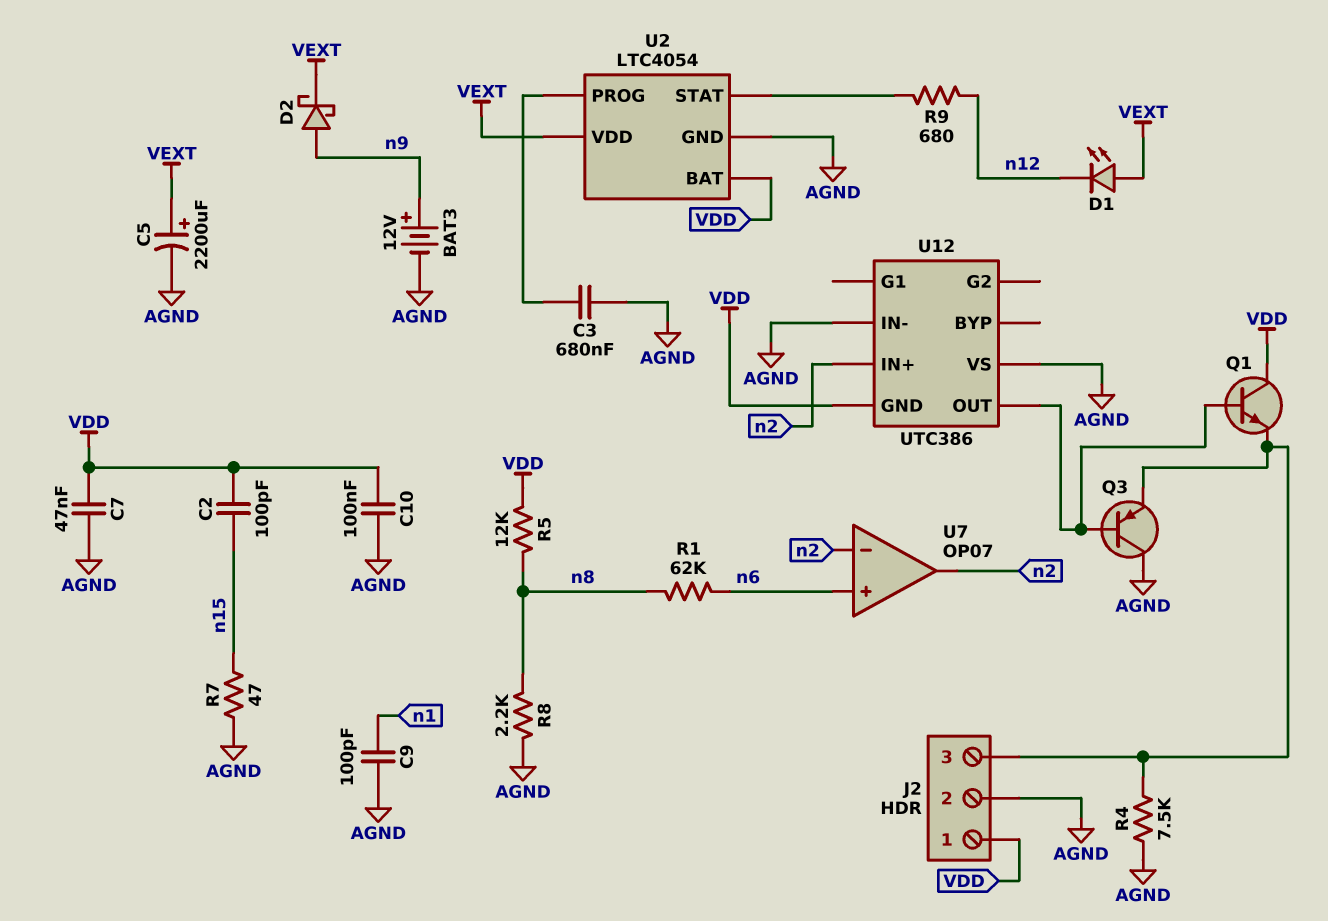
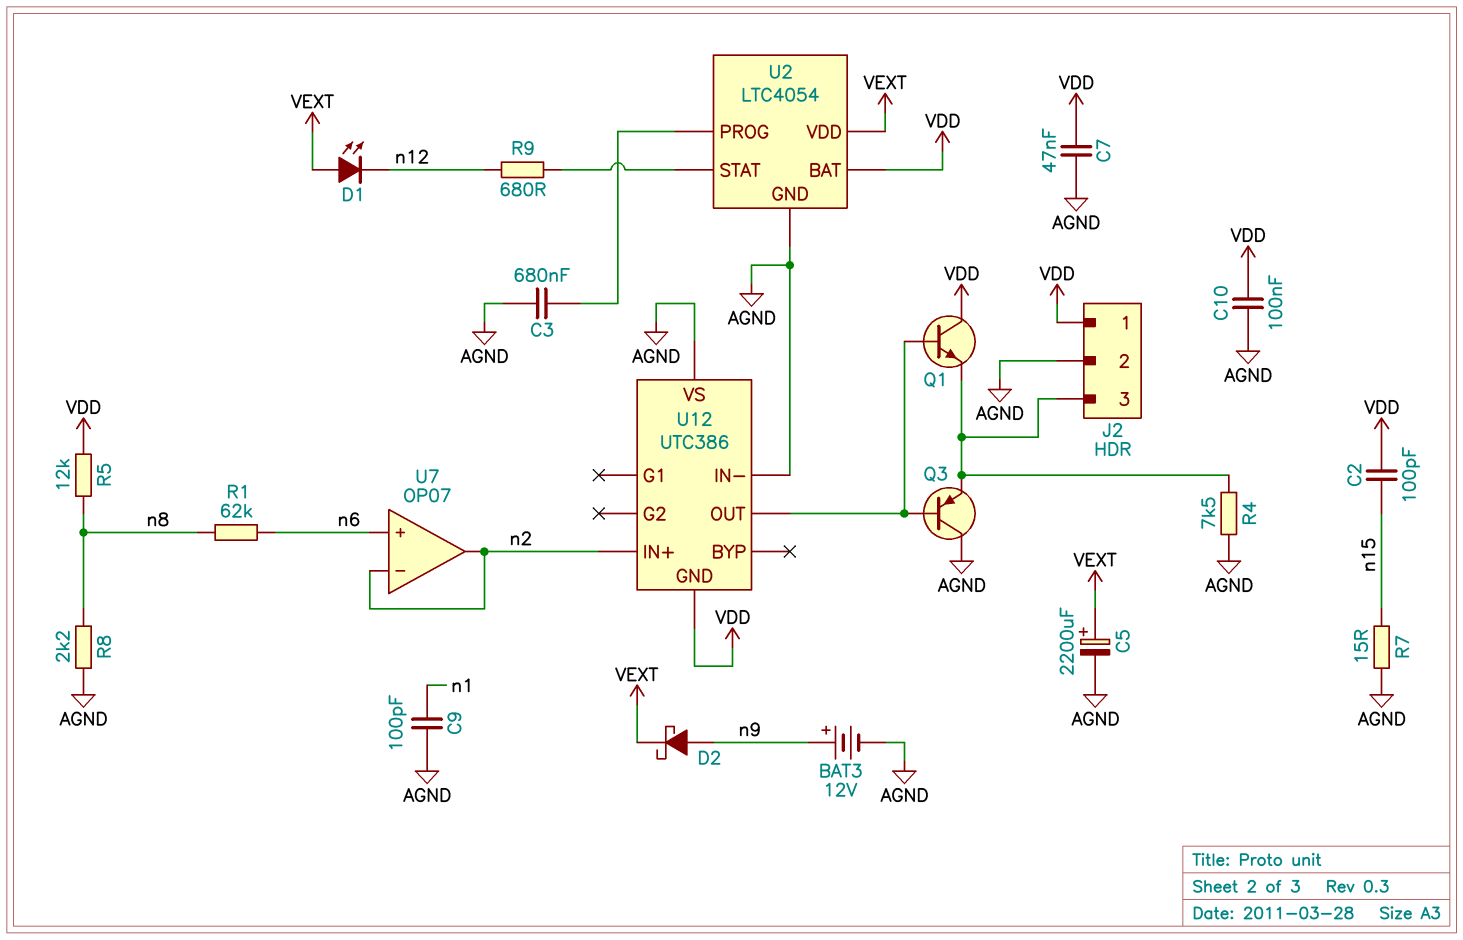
R7: 47 (AGND, n15) -> 15 (AGND, n15)

